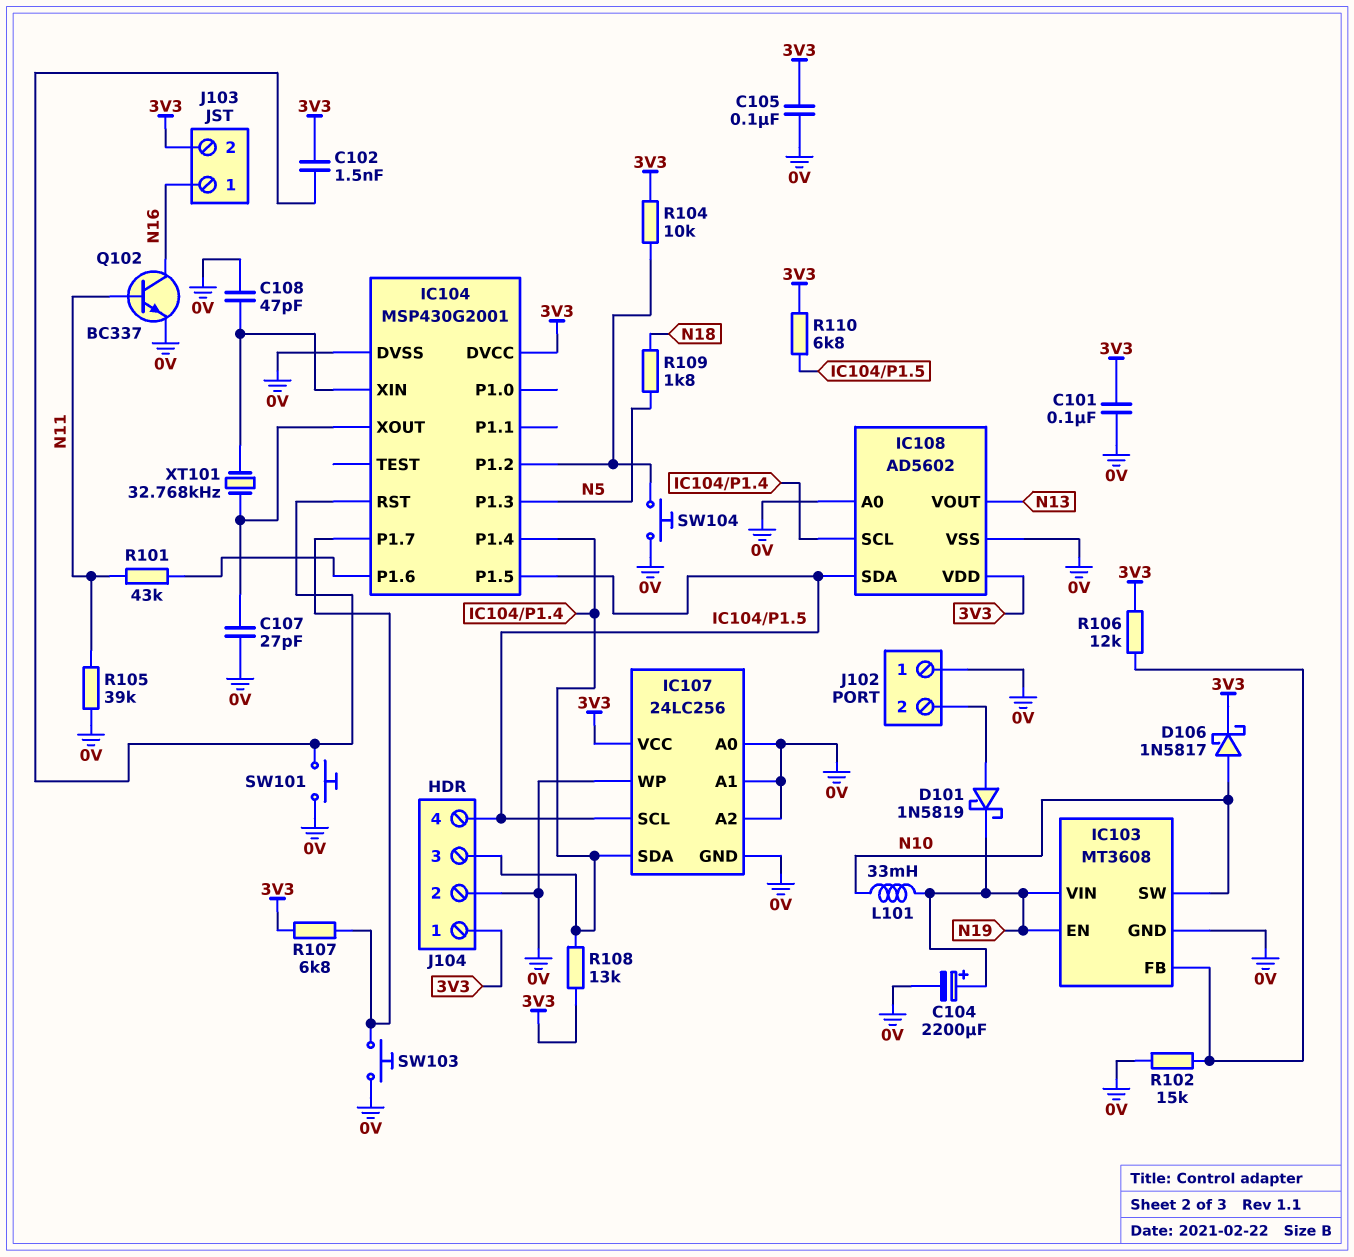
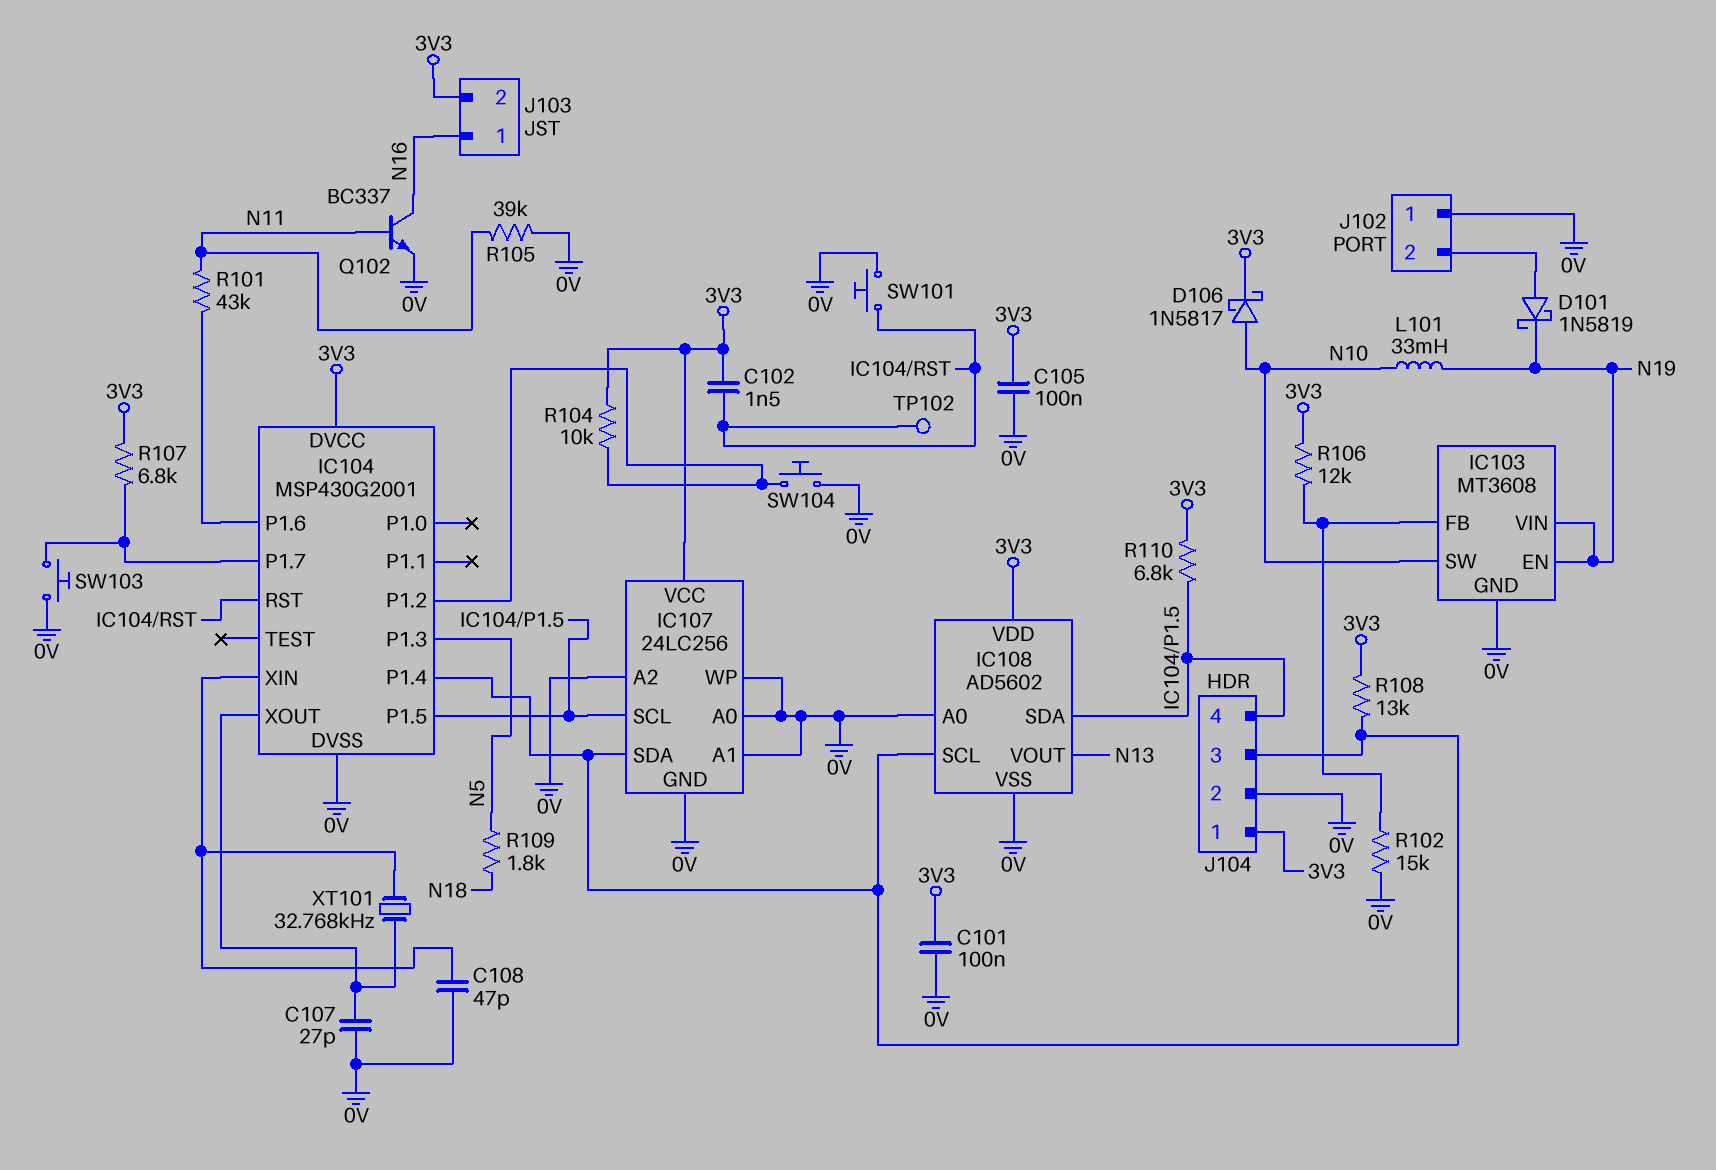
C104: 2200uF (plus N19, minus 0V) -> none
TP102: none -> test point (IC104/RST)

